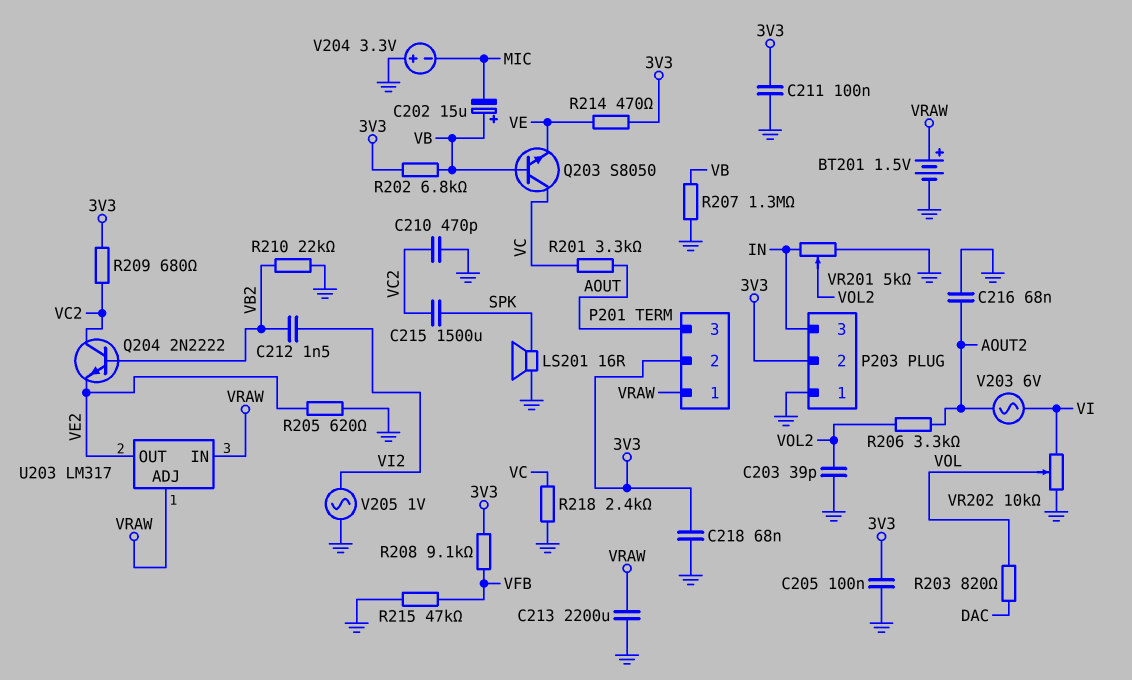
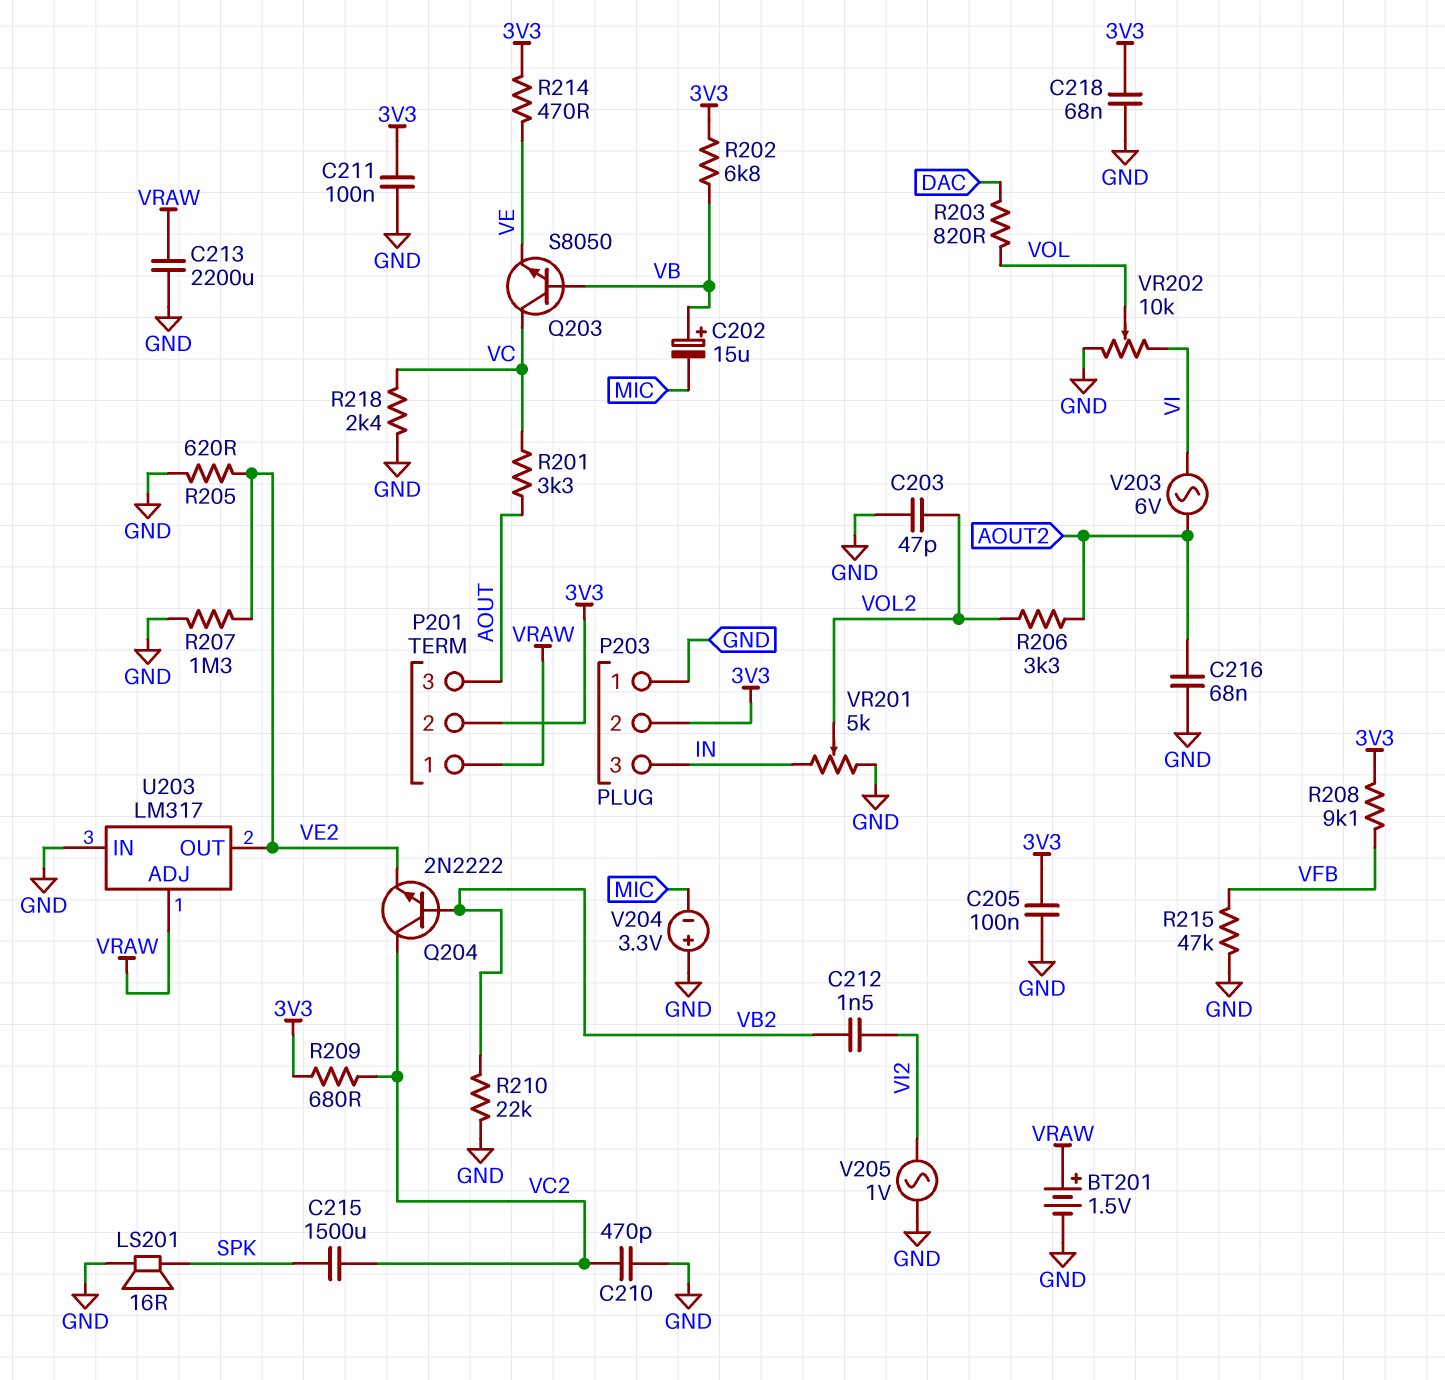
C203: 39pF (GND, VOL2) -> 47pF (GND, VOL2)
R207: 1.3M (GND, VB) -> 1.3M (GND, VE2)
U203 pin IN: VRAW -> GND

